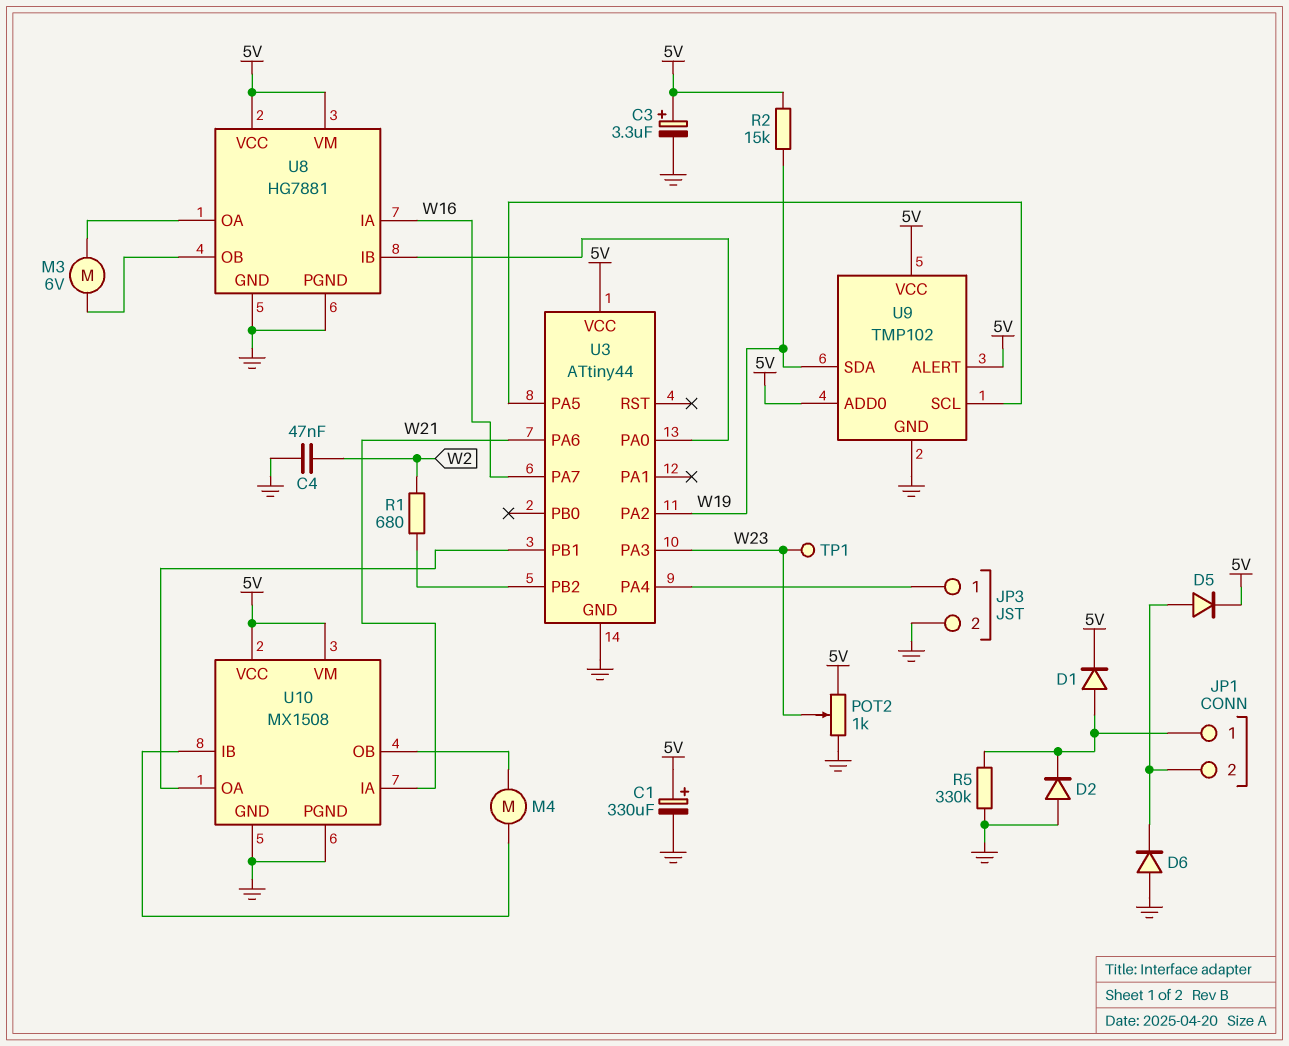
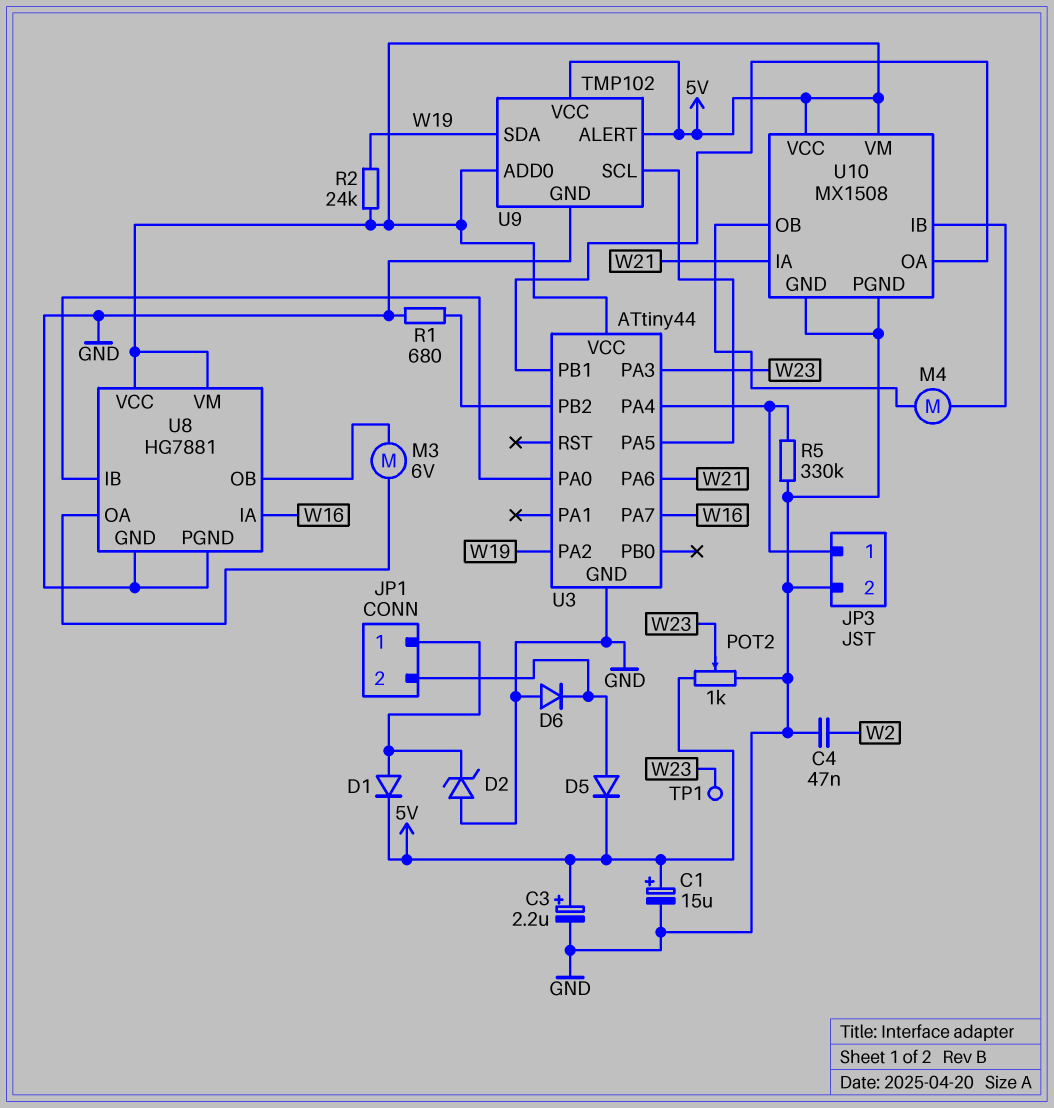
C1: 330uF (plus 5V, minus GND) -> 15uF (plus 5V, minus GND)
C3: 3.3uF (plus 5V, minus GND) -> 2.2uF (plus 5V, minus GND)
D2: diode (A GND, K JP1/1) -> zener (A GND, K JP1/1)
R1: 680 (U3/PB2, W2) -> 680 (GND, U3/PB2)
R2: 15k (5V, W19) -> 24k (5V, W19)
R5: 330k (GND, JP1/1) -> 330k (GND, JP3/1)

